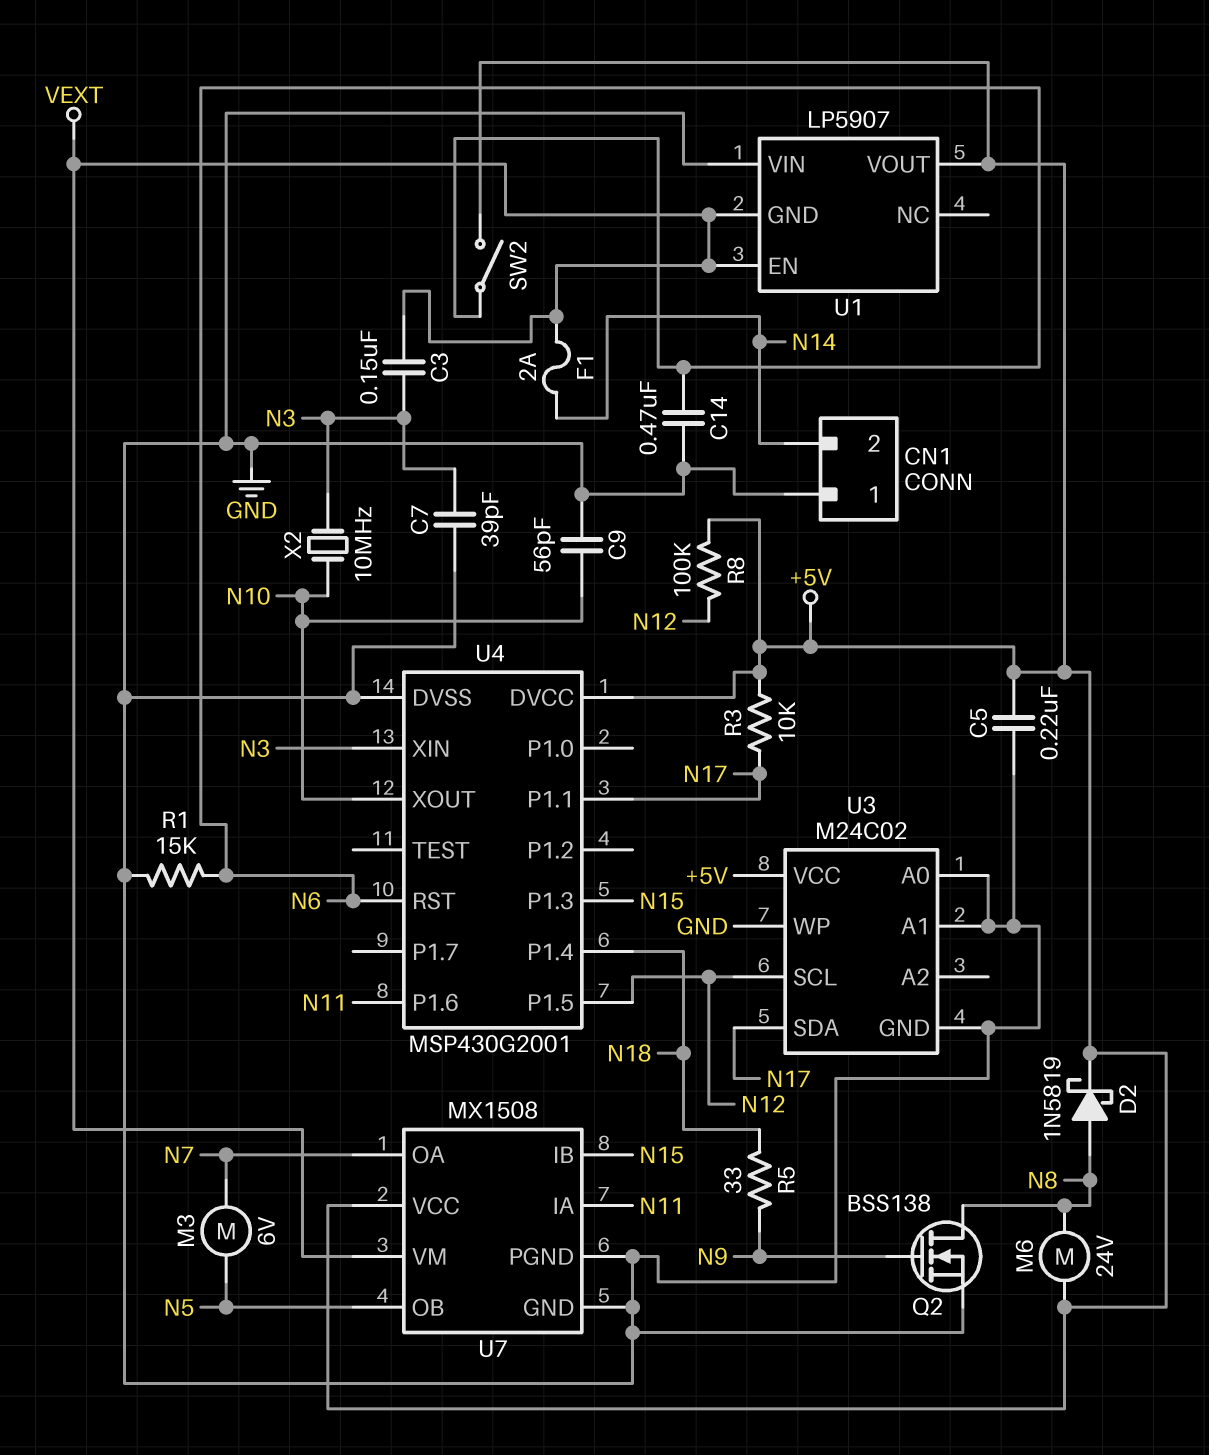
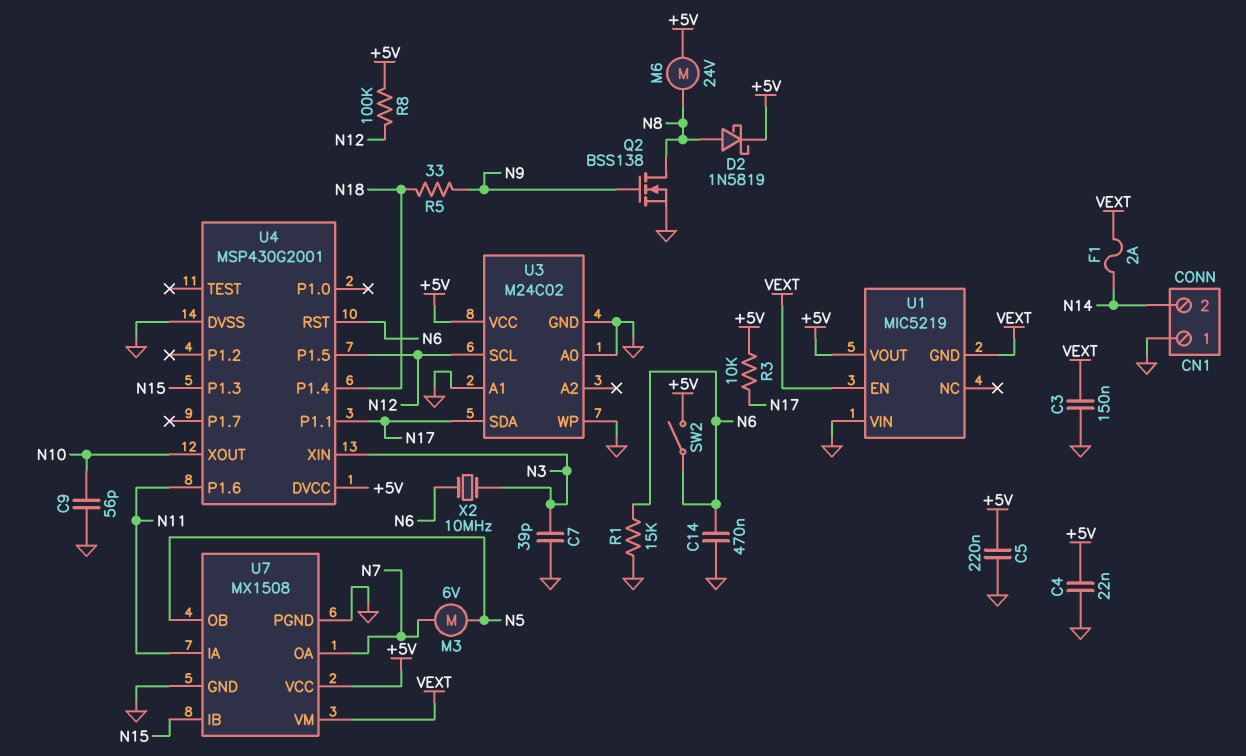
C3: 150nF (N3, VEXT) -> 150nF (GND, VEXT)
C4: none -> 22nF (+5V, GND)
U1: LP5907 -> MIC5219
X2: 10MHz (N3, N10) -> 10MHz (N3, N6)

